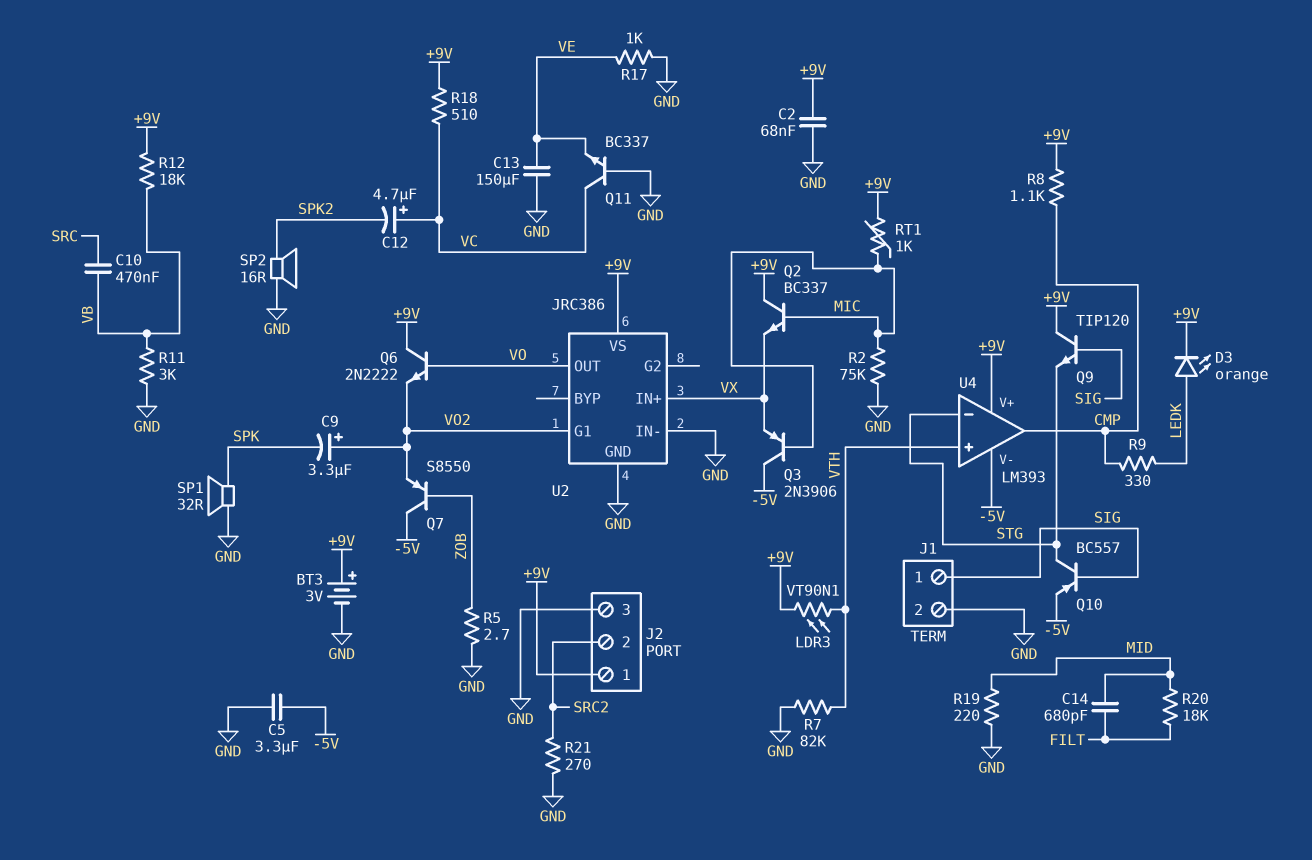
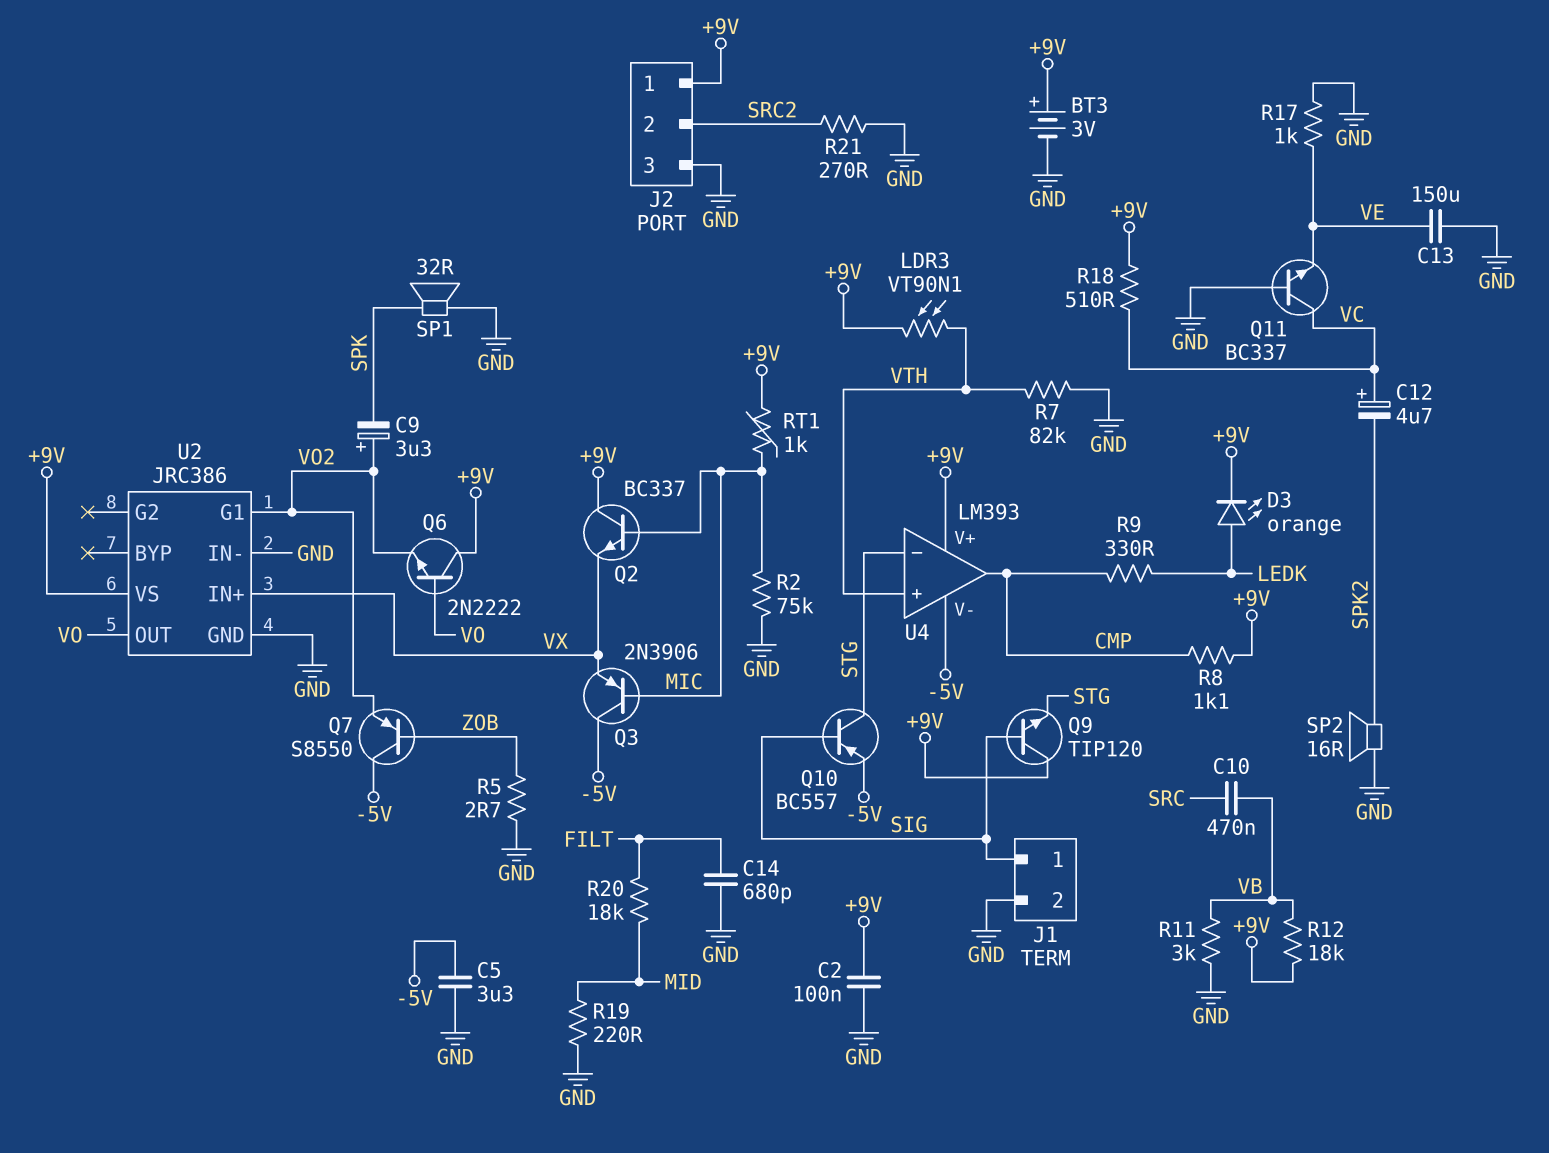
C2: 68nF (+9V, GND) -> 100nF (+9V, GND)
C14: 680pF (FILT, MID) -> 680pF (FILT, GND)

